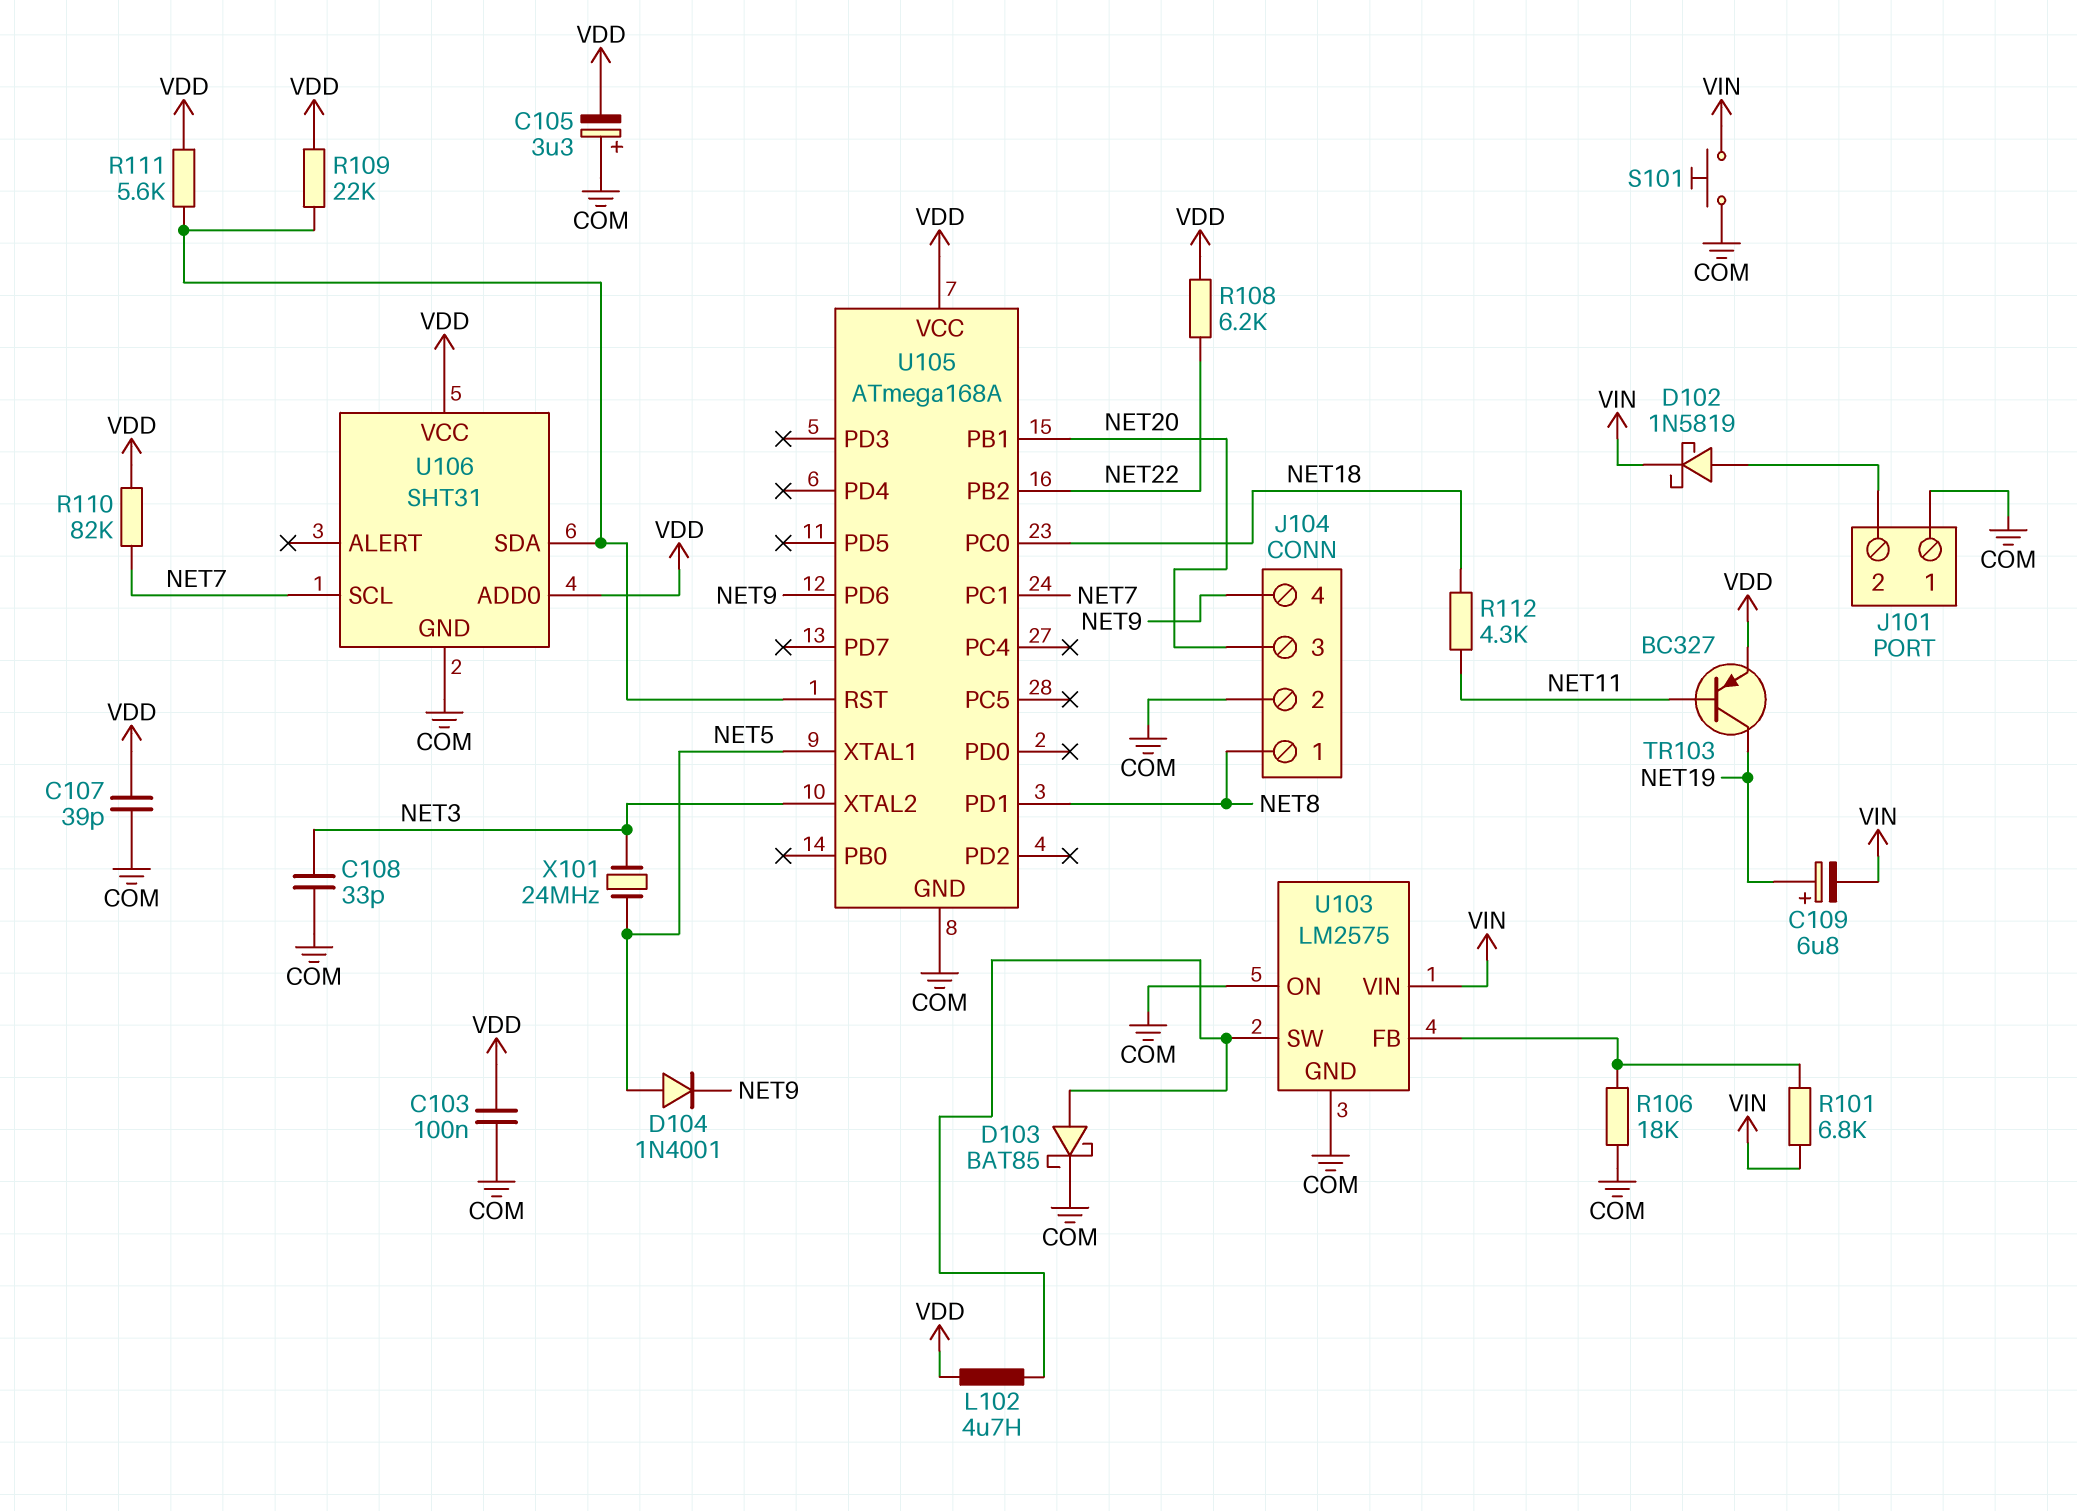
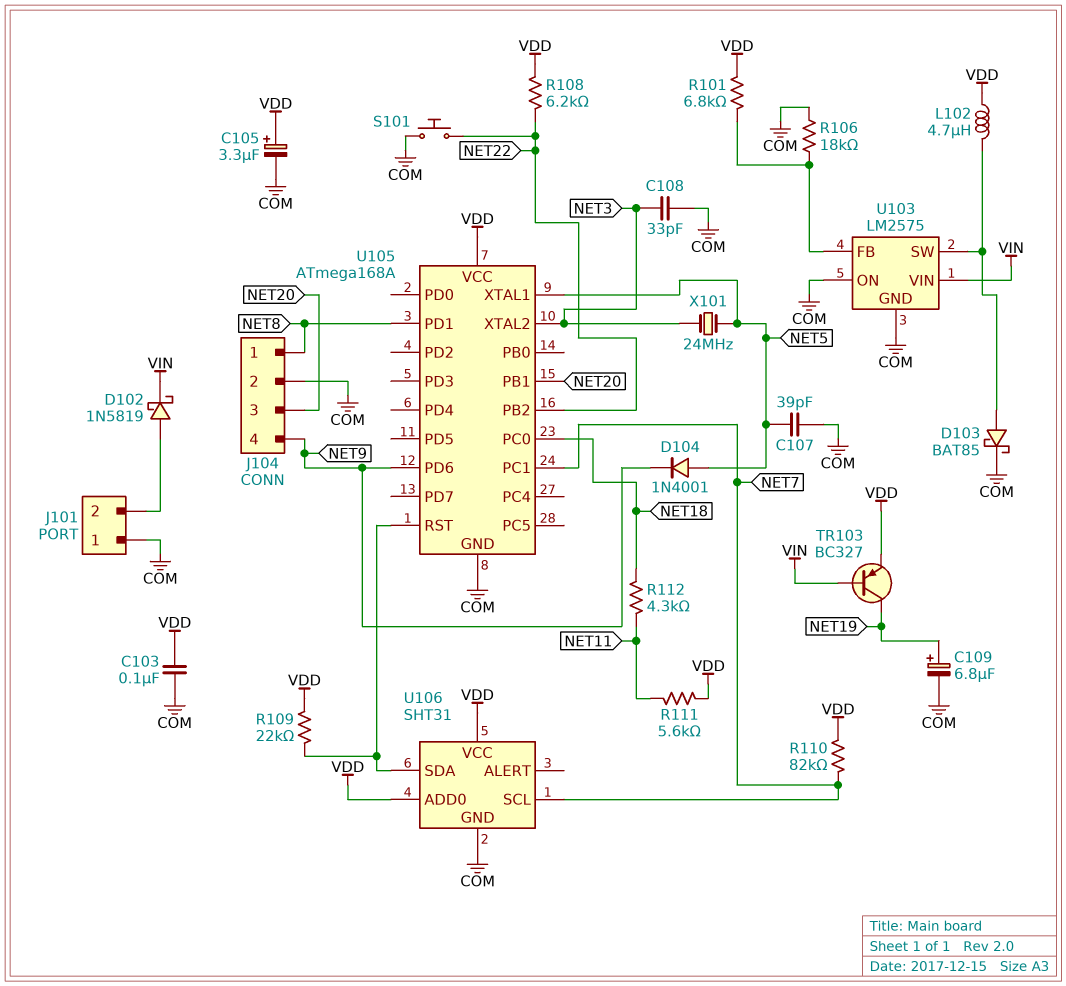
C105: 3.3uF (plus COM, minus VDD) -> 3.3uF (plus VDD, minus COM)
C107: 39pF (COM, VDD) -> 39pF (COM, NET5)
C109: 6.8uF (plus NET19, minus VIN) -> 6.8uF (plus NET19, minus COM)
R101: 6.8k (U103/FB, VIN) -> 6.8k (U103/FB, VDD)
R111: 5.6k (U105/RST, VDD) -> 5.6k (NET11, VDD)
S101: button (COM, VIN) -> button (COM, NET22)
TR103: PNP BC327 (B NET11, C NET19, E VDD) -> PNP BC327 (B VIN, C NET19, E VDD)

